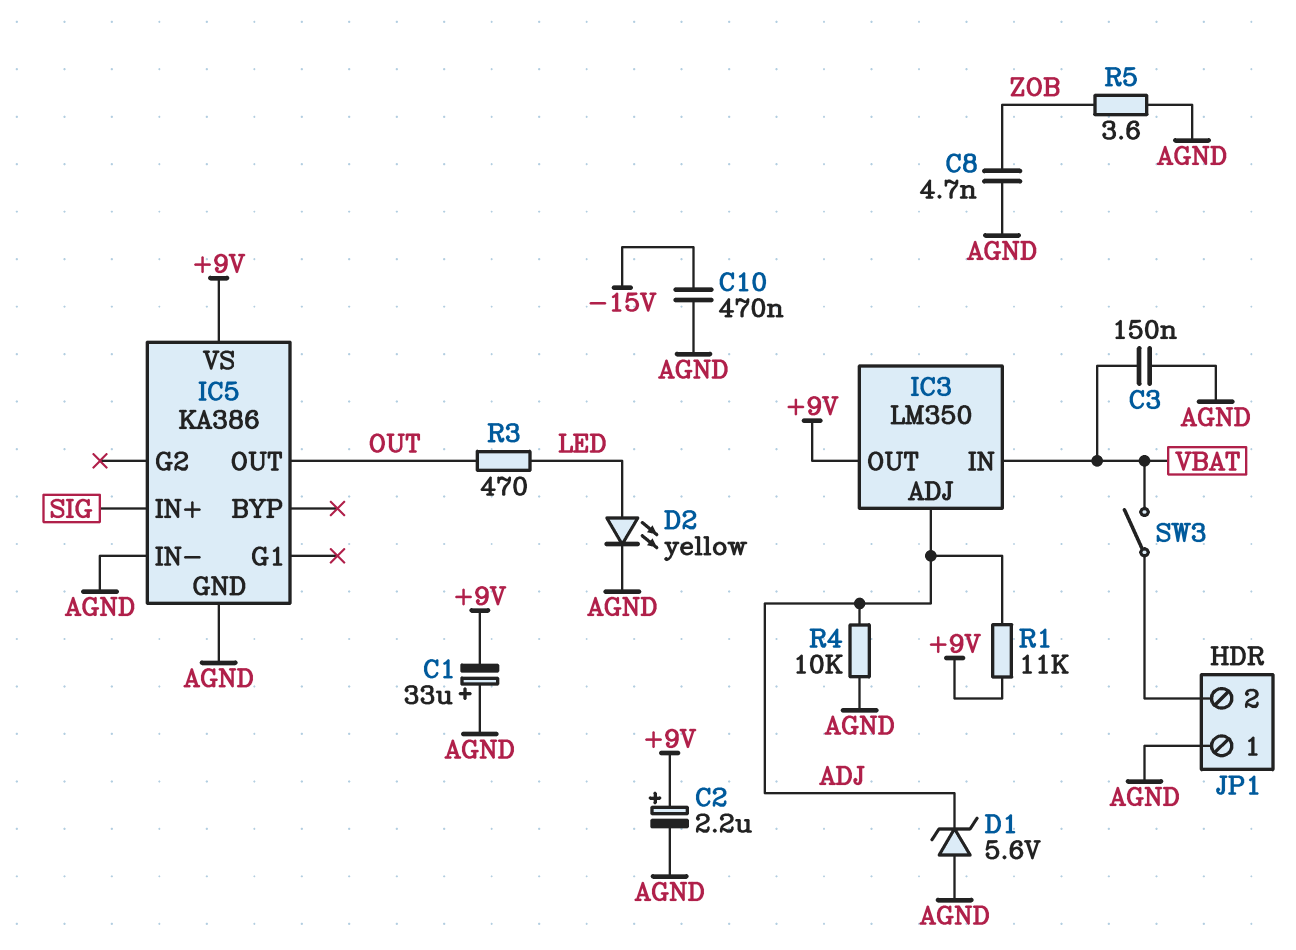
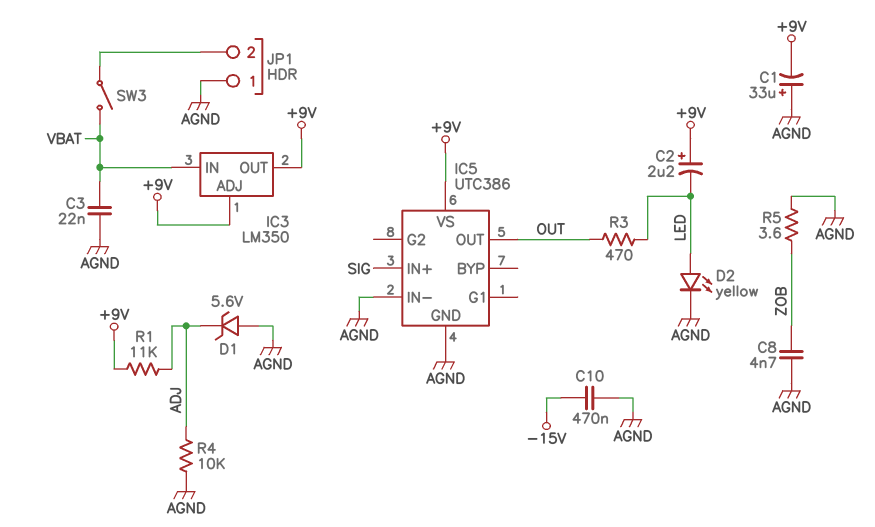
C2: 2.2uF (plus +9V, minus AGND) -> 2.2uF (plus +9V, minus LED)
C3: 150nF (AGND, VBAT) -> 22nF (AGND, VBAT)
IC3 pin ADJ: ADJ -> +9V
IC5: KA386 -> UTC386

